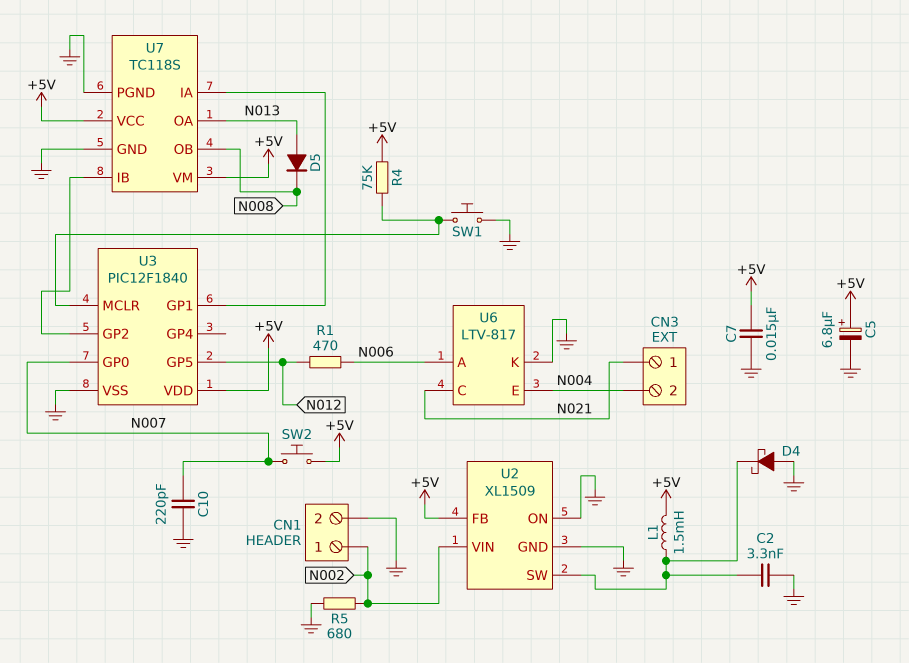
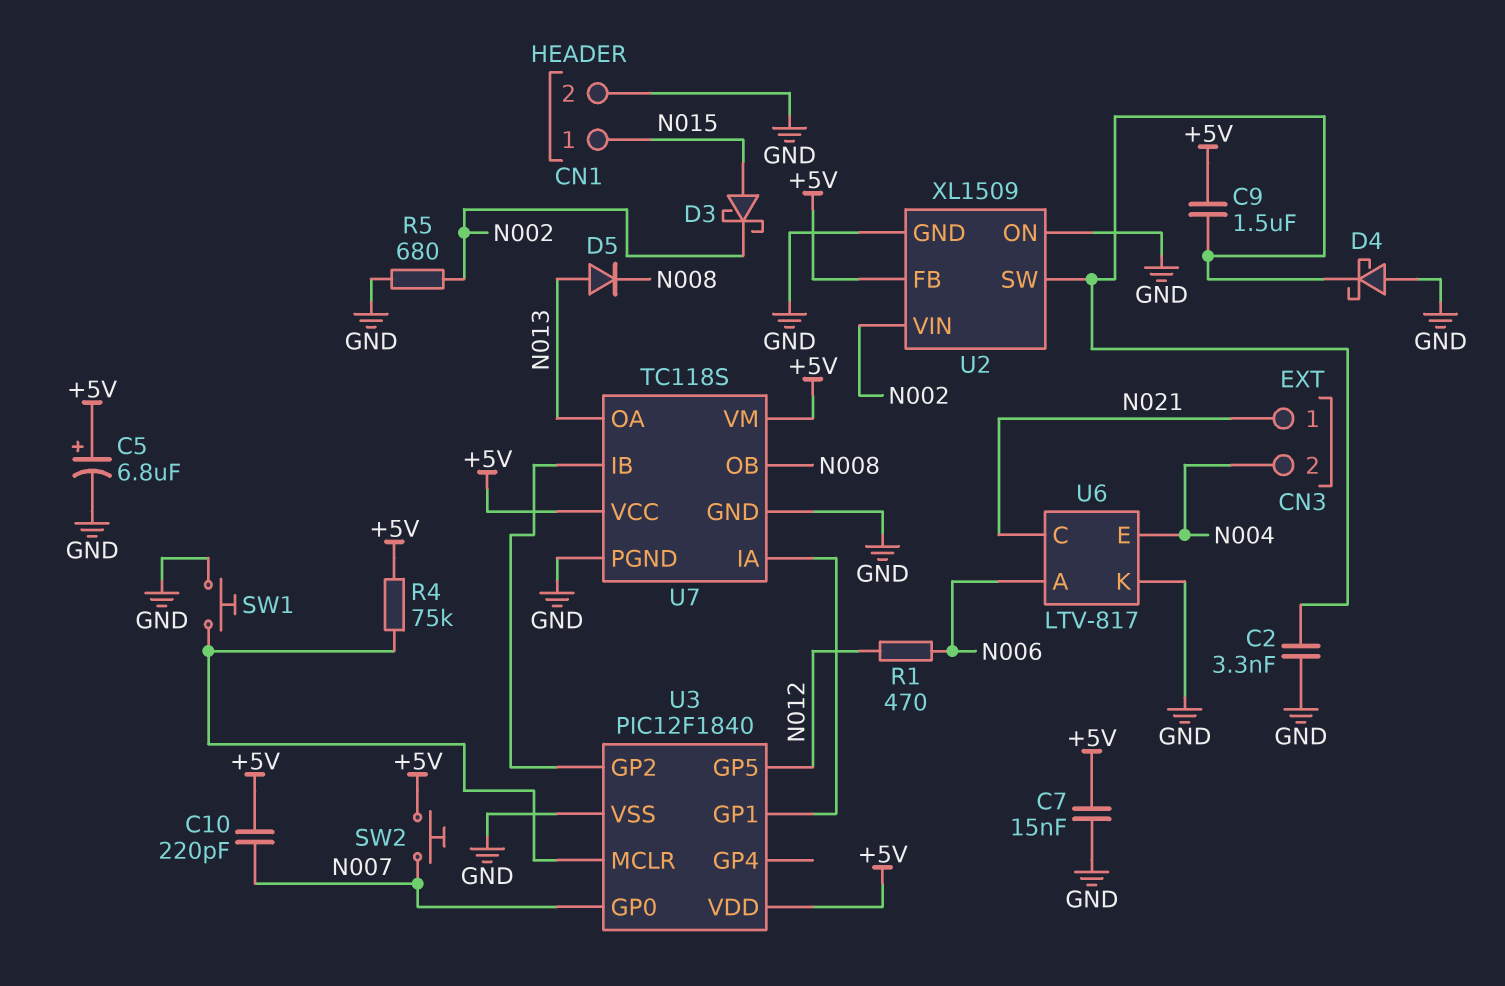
C9: none -> 1.5uF (+5V, U2/SW)
C10: 220pF (GND, N007) -> 220pF (+5V, N007)
CN1 pin 1: N002 -> N015
D3: none -> schottky (A N015, K N002)
L1: 1.5mH (+5V, U2/SW) -> none

